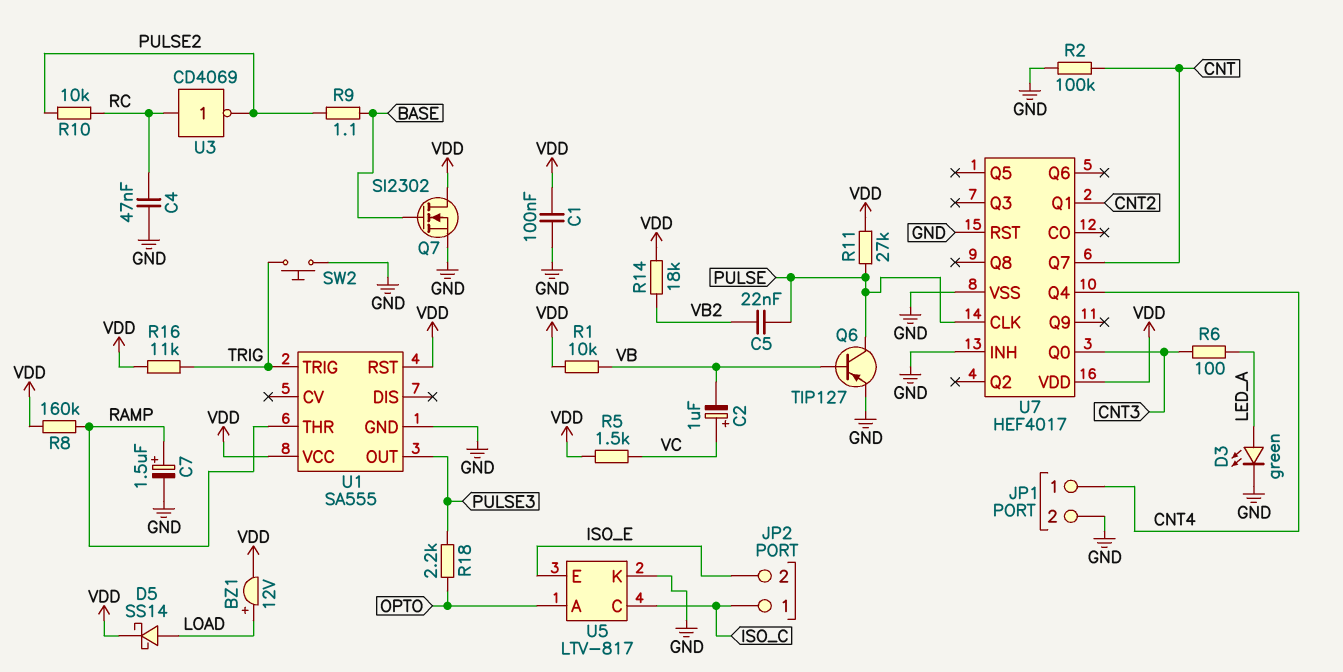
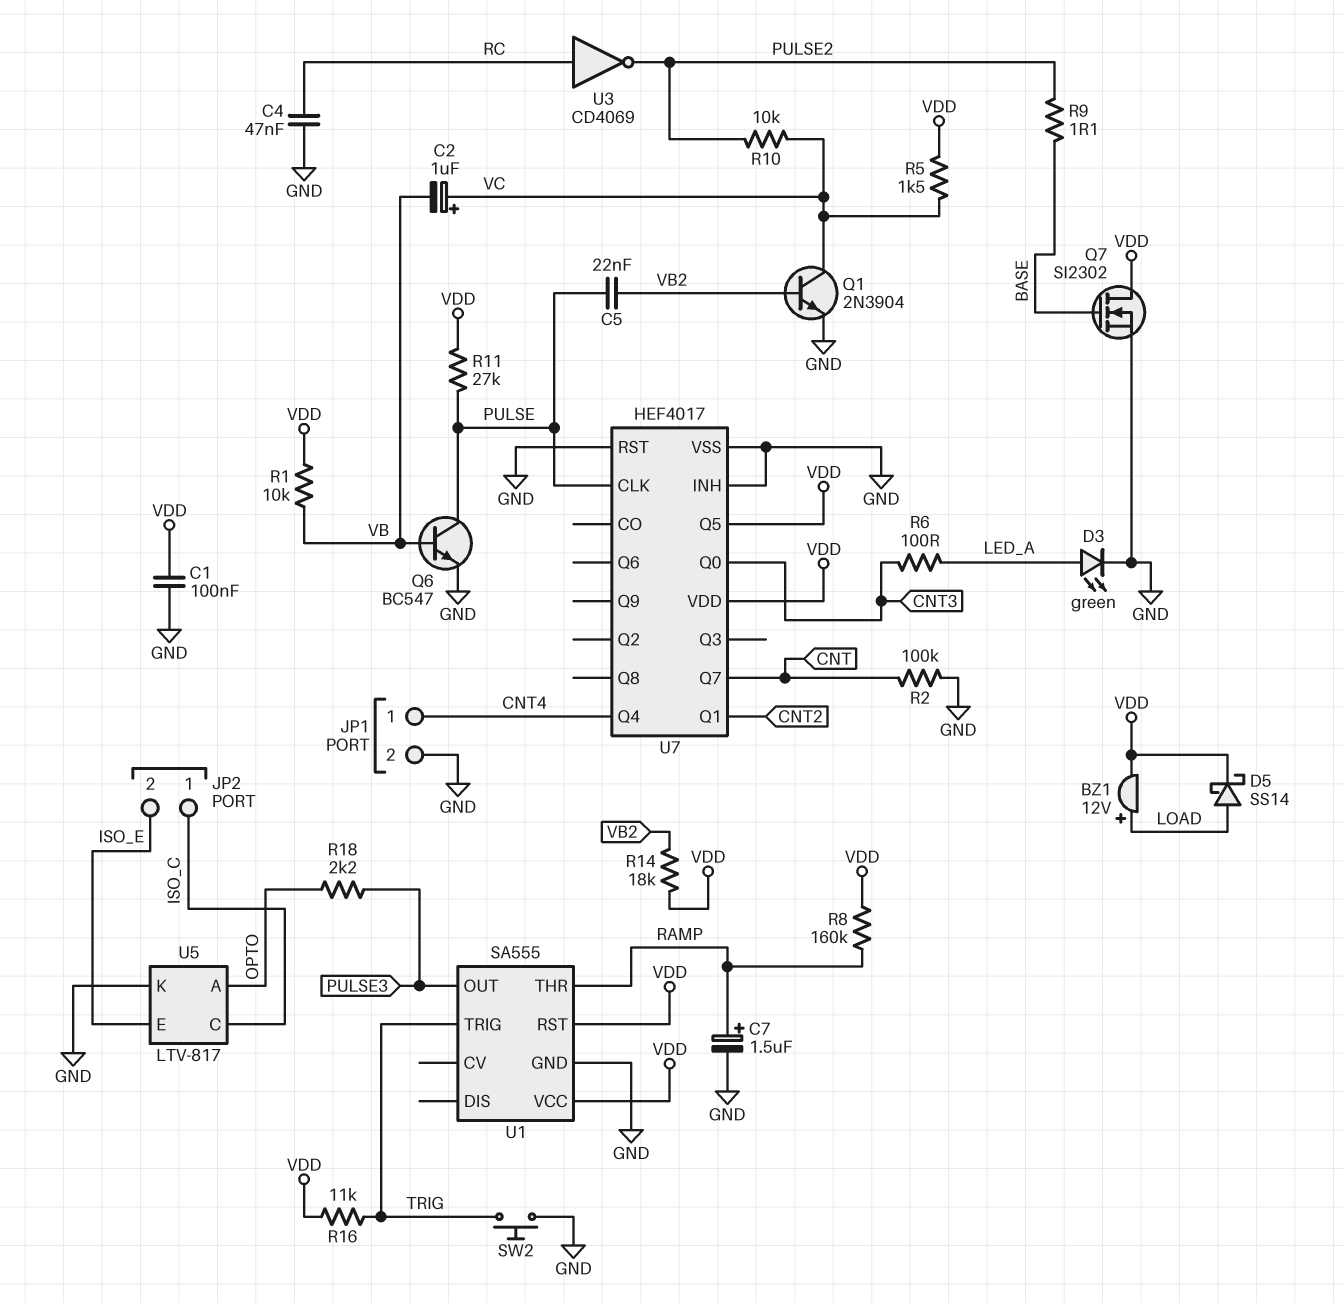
Q1: none -> NPN 2N3904 (B VB2, C VC, E GND)
Q6: PNP TIP127 (B VB, C PULSE, E GND) -> NPN BC547 (B VB, C PULSE, E GND)
R10: 10k (PULSE2, RC) -> 10k (PULSE2, VC)
U7 pin Q5: none -> VDD

